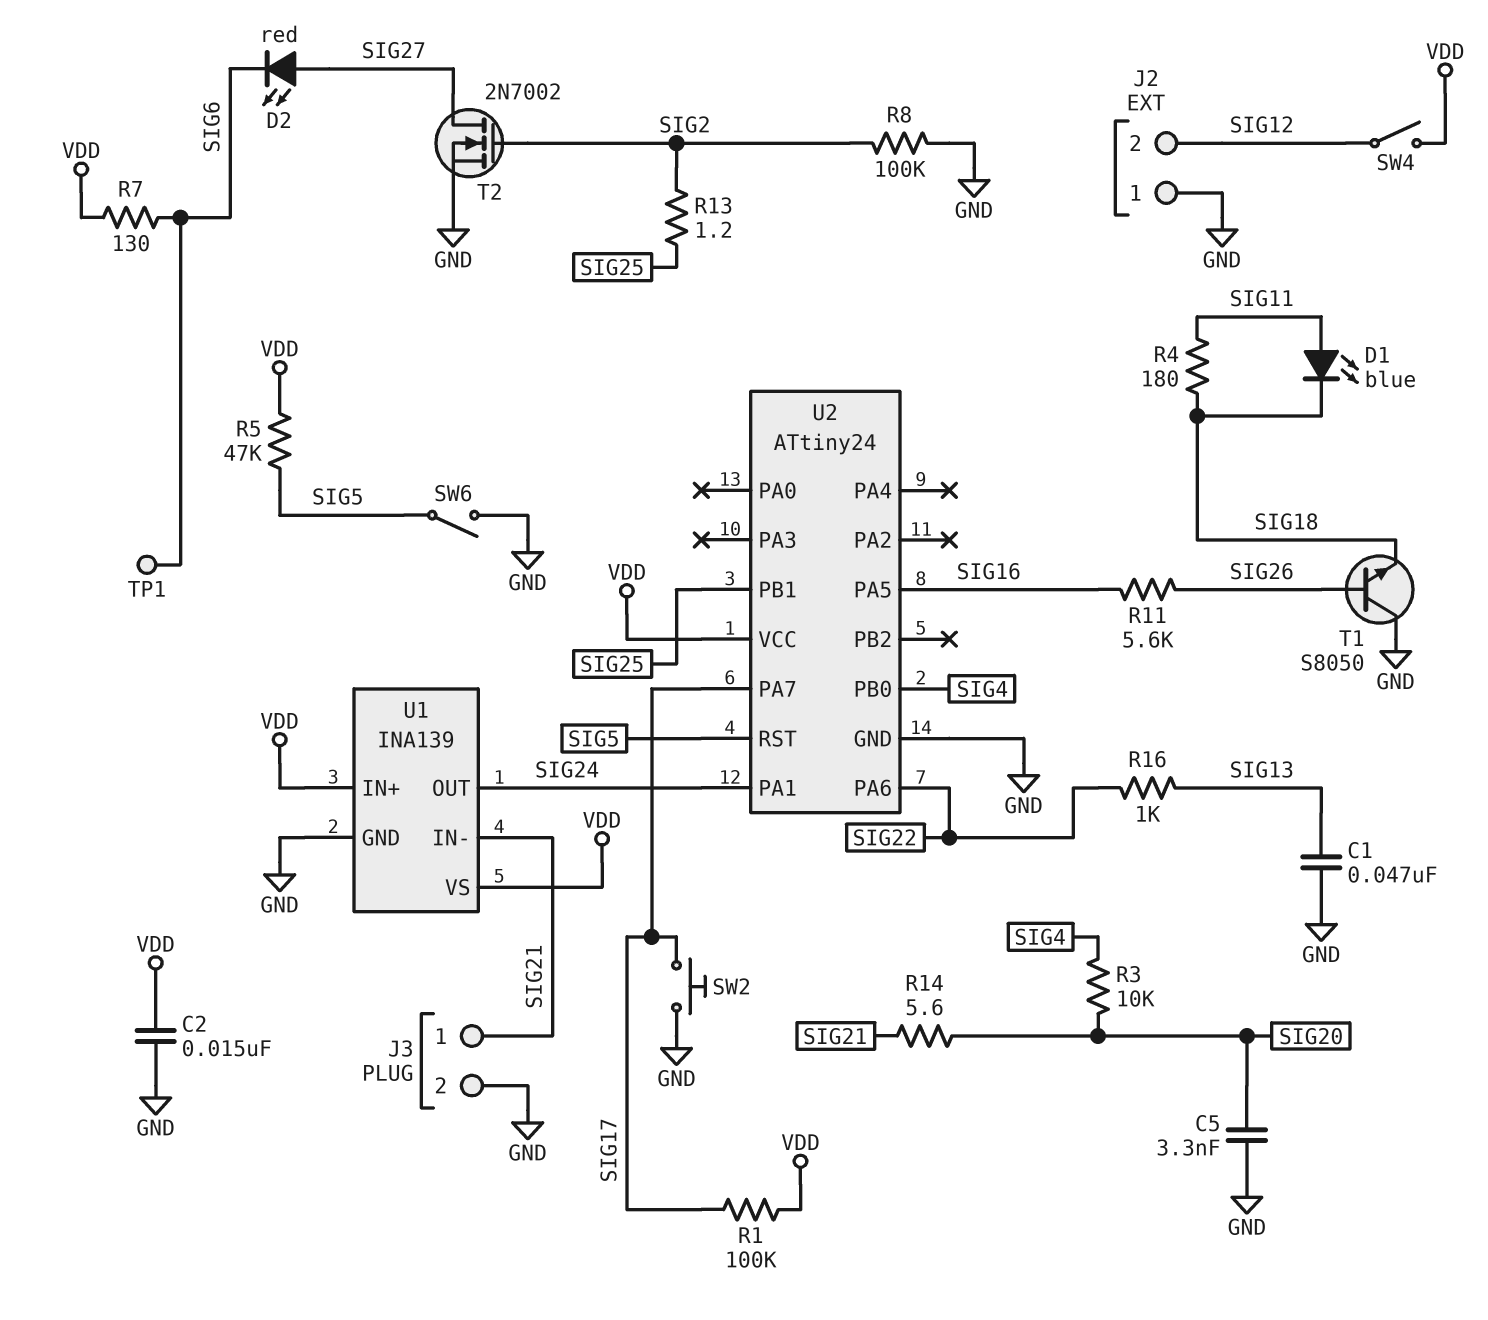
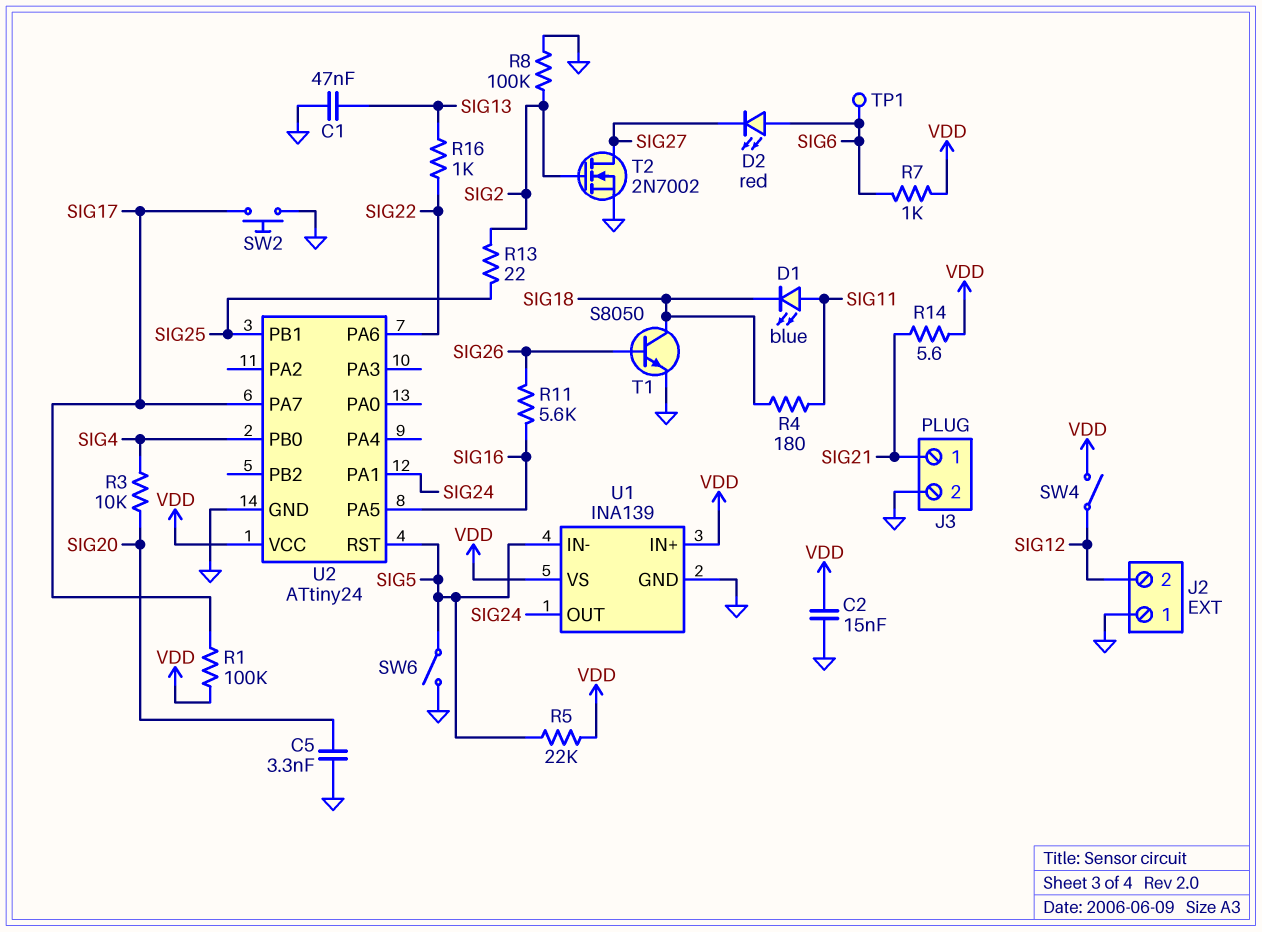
D2: LED red (A SIG27, K SIG6) -> LED red (A SIG6, K SIG27)
R5: 47k (SIG5, VDD) -> 22k (SIG5, VDD)
R7: 130 (SIG6, VDD) -> 1k (SIG6, VDD)
R13: 1.2 (SIG2, SIG25) -> 22 (SIG2, SIG25)
R14: 5.6 (SIG20, SIG21) -> 5.6 (SIG21, VDD)
T1: NPN S8050 (B SIG26, C GND, E SIG18) -> NPN S8050 (B SIG26, C SIG18, E GND)
U1 pin IN-: SIG21 -> SIG5

